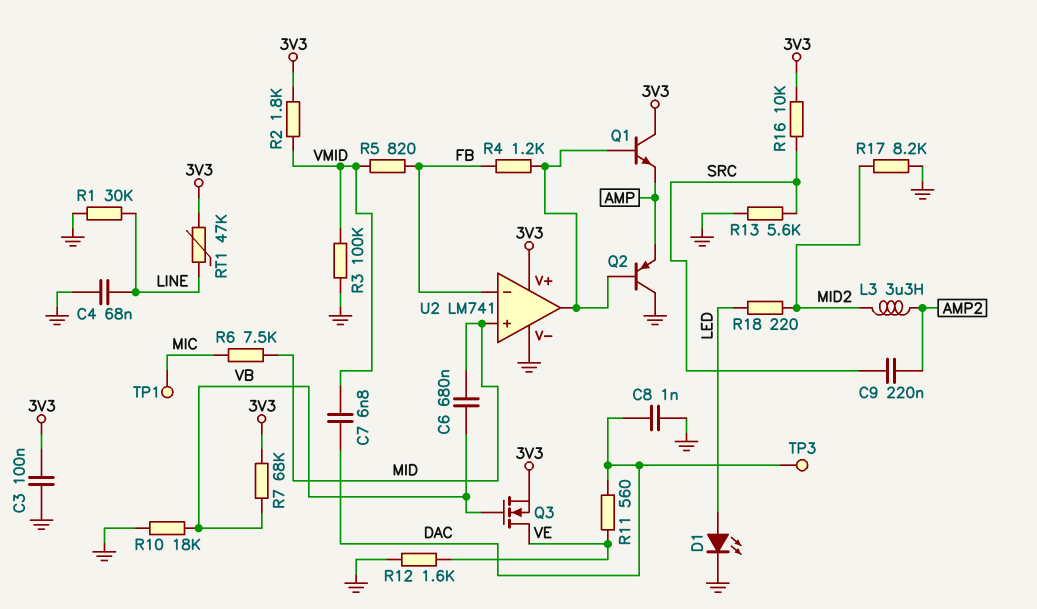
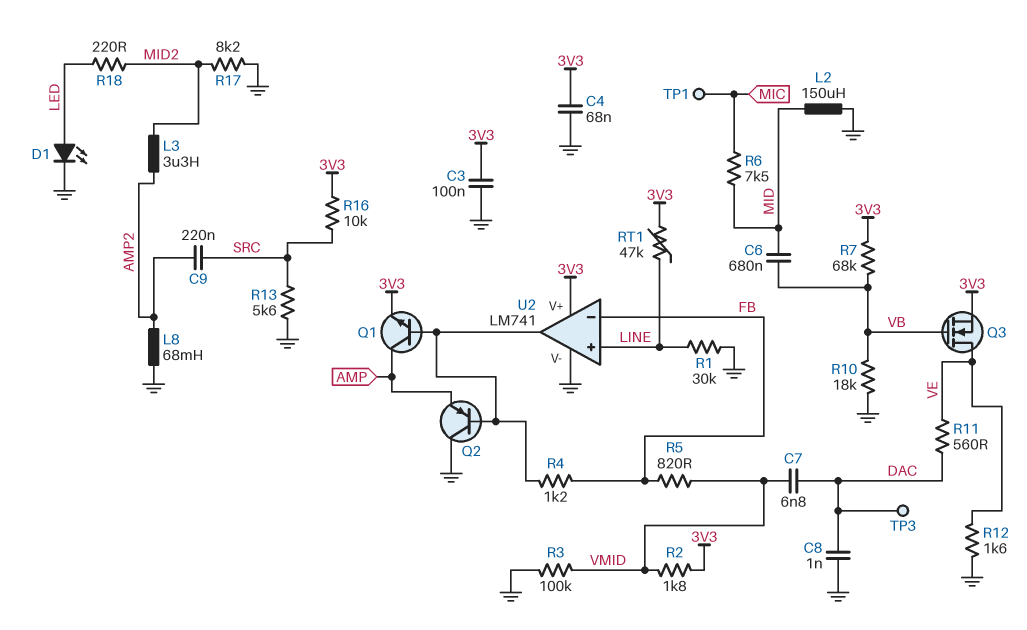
C4: 68nF (GND, LINE) -> 68nF (3V3, GND)
L2: none -> 150uH (GND, MID)
L8: none -> 68mH (AMP2, GND)
Q1: NPN (B U2/out, C 3V3, E AMP) -> NPN (B U2/out, C AMP, E 3V3)
U2 pin in+: MID -> LINE

